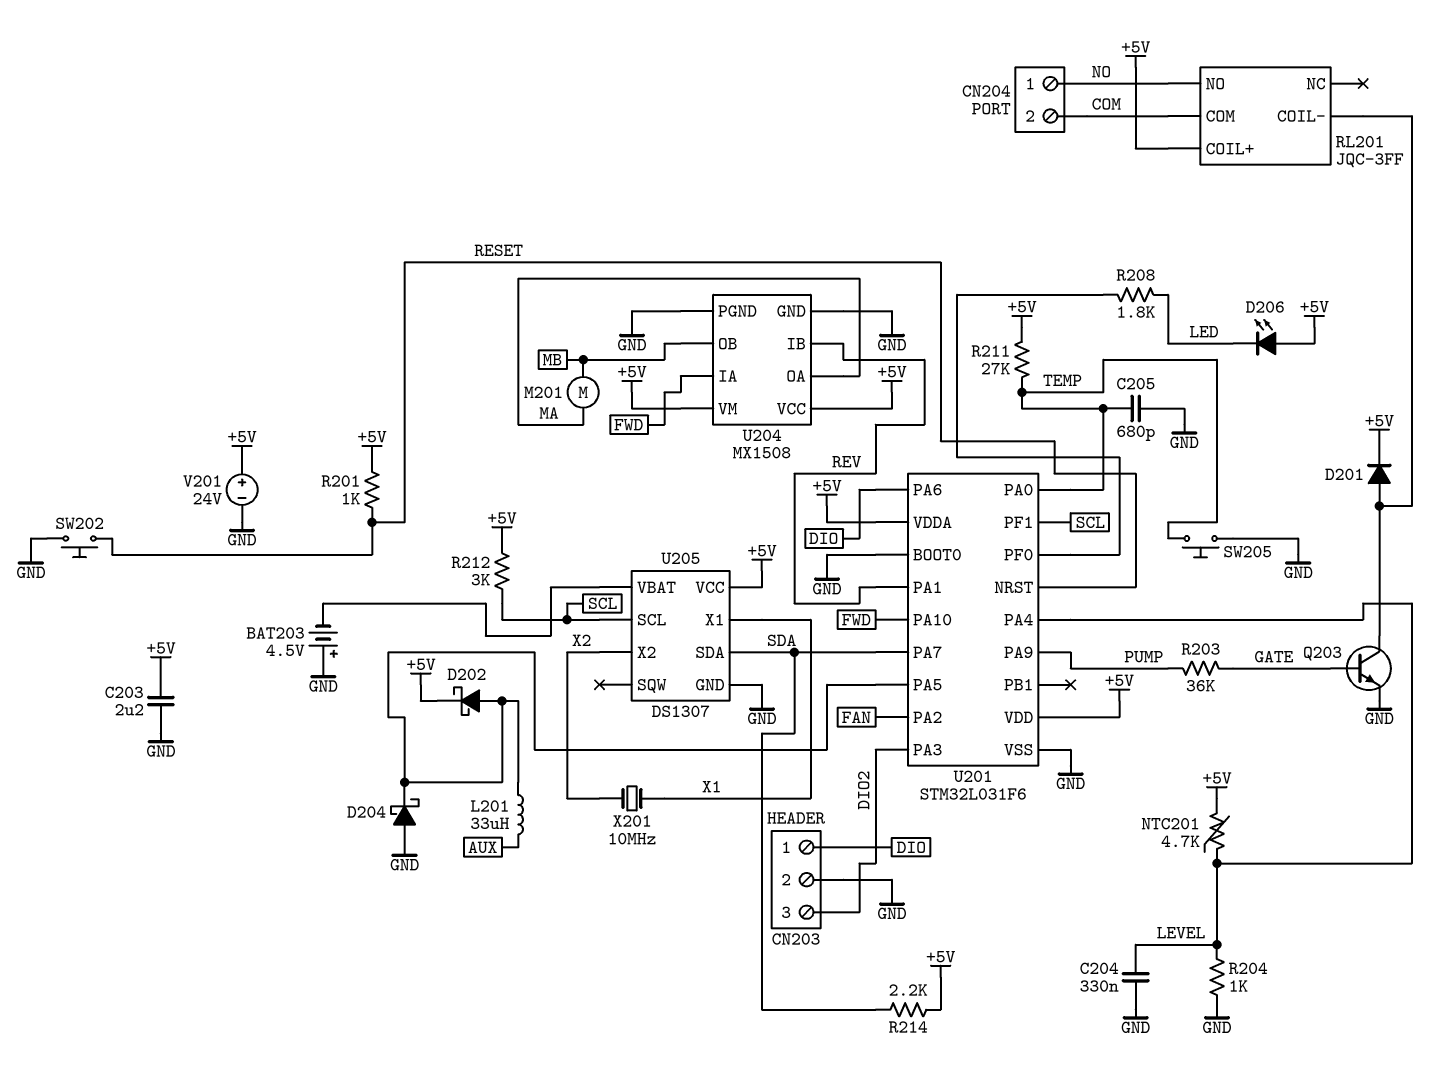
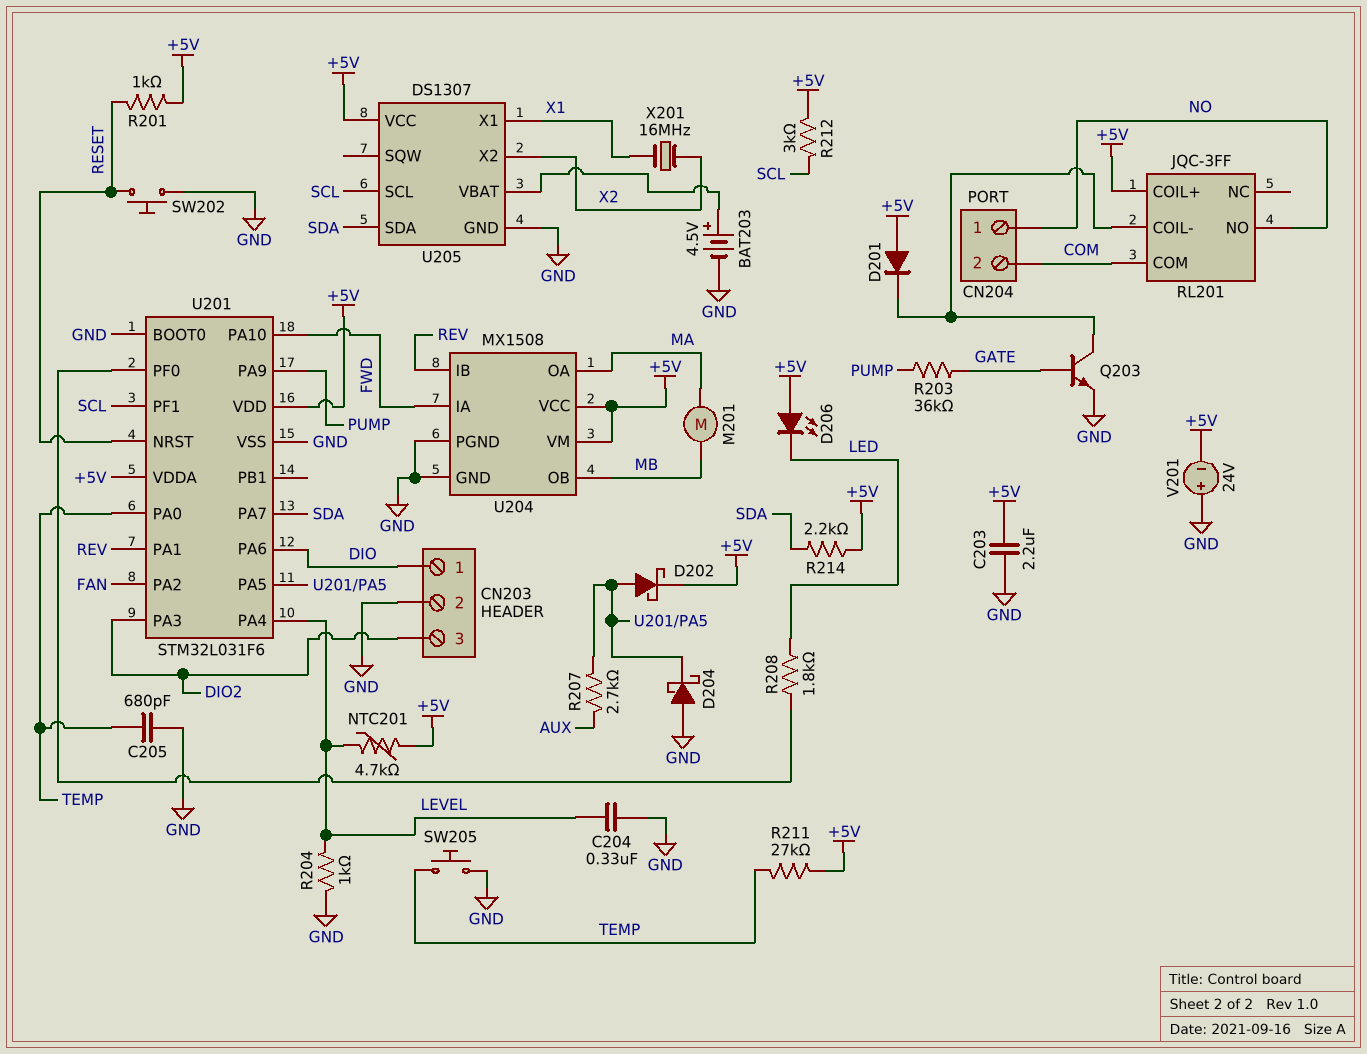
BAT203: 4.5V (plus GND, minus U205/VBAT) -> 4.5V (plus U205/VBAT, minus GND)
D201: diode (A RL201/COIL-, K +5V) -> diode (A +5V, K RL201/COIL-)
L201: 33uH (AUX, U201/PA5) -> none
R207: none -> 2.7k (AUX, U201/PA5)
V201: 24V (plus +5V, minus GND) -> 24V (plus GND, minus +5V)
X201: 10MHz (X1, X2) -> 16MHz (X1, X2)

